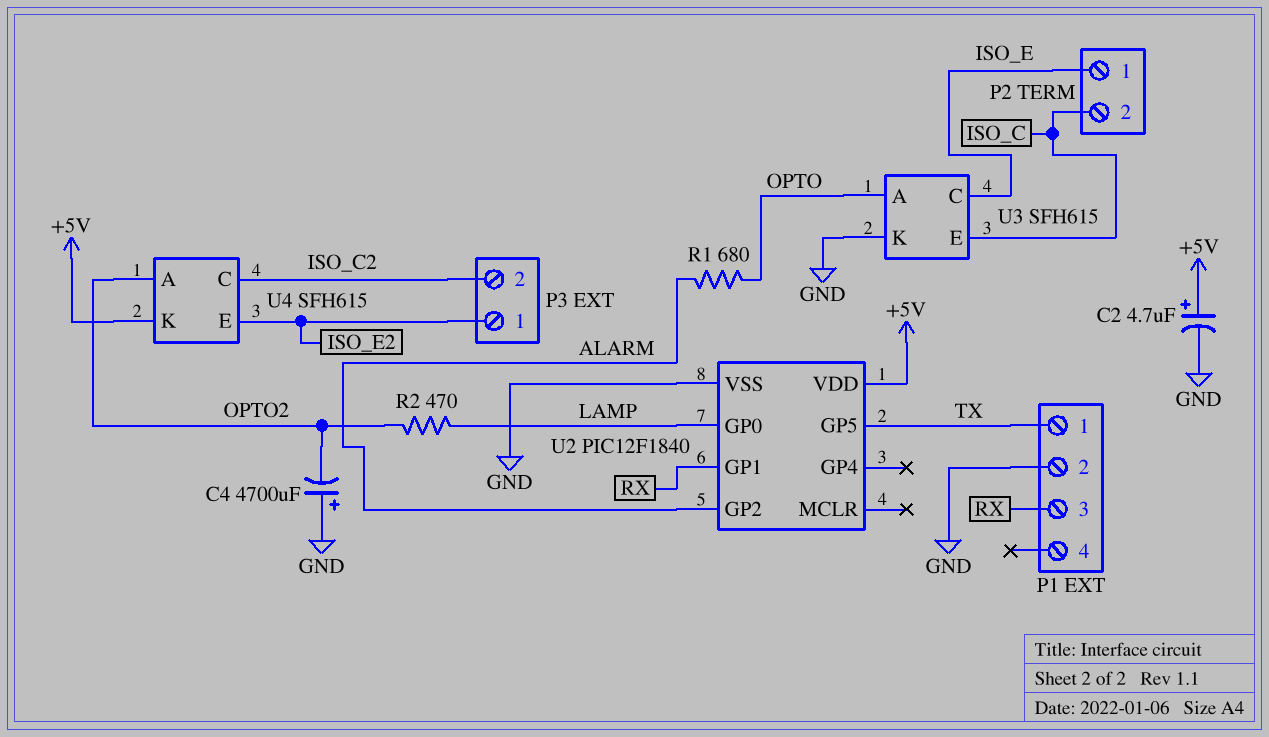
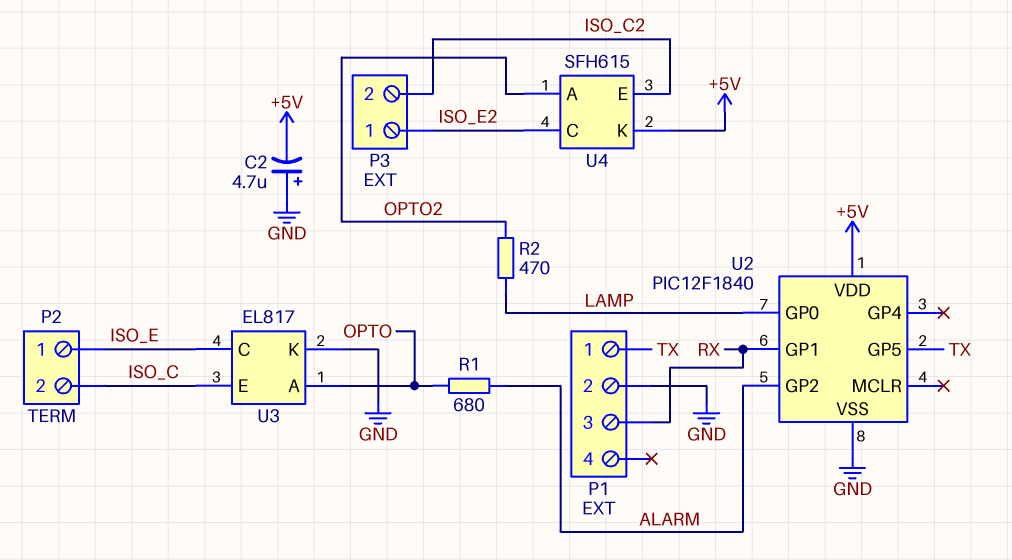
C2: 4.7uF (plus +5V, minus GND) -> 4.7uF (plus GND, minus +5V)
C4: 4700uF (plus GND, minus OPTO2) -> none
U3: SFH615 -> EL817
U4 pin C: ISO_C2 -> ISO_E2
U4 pin E: ISO_E2 -> ISO_C2

